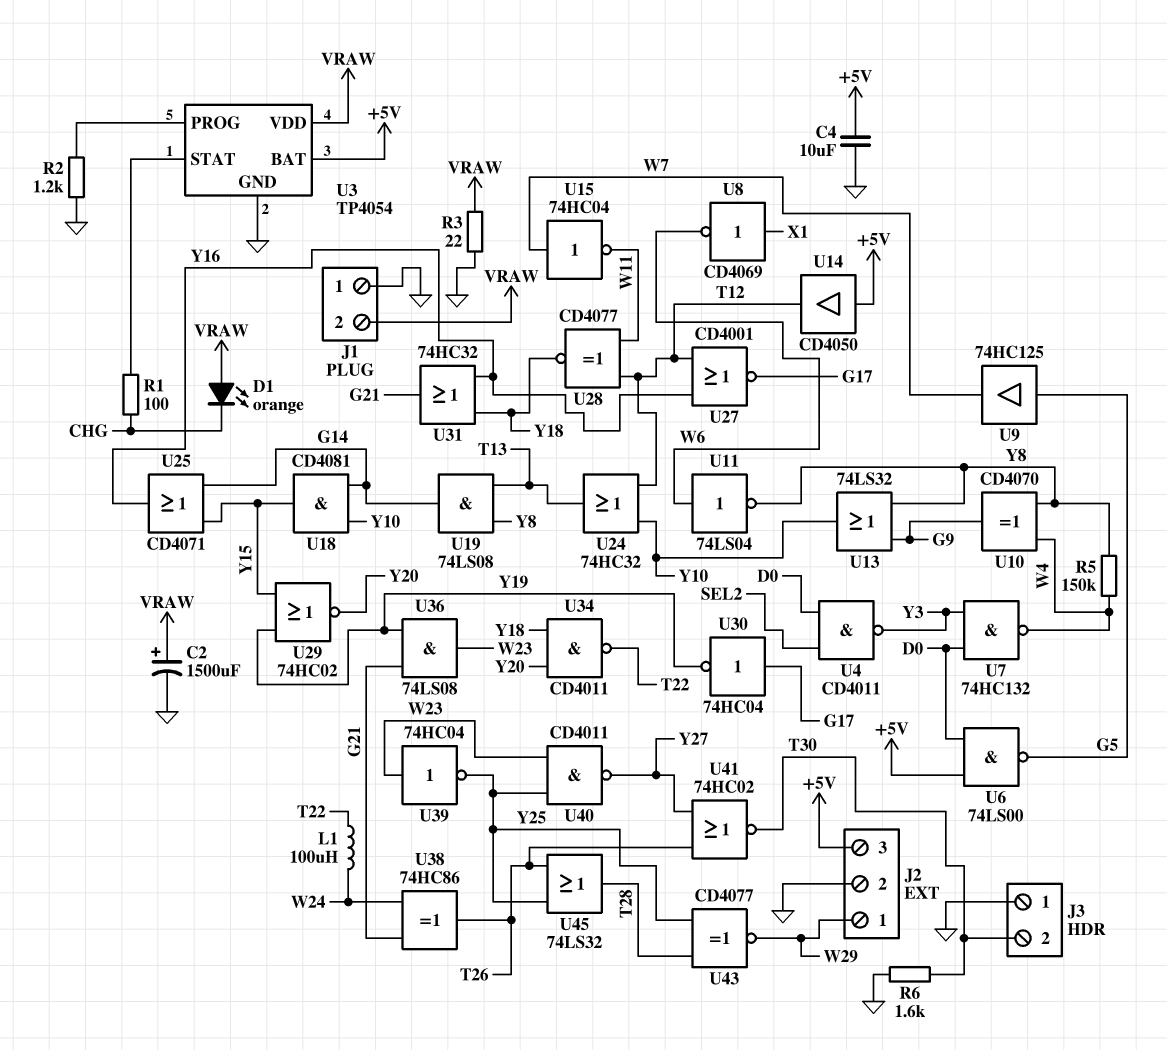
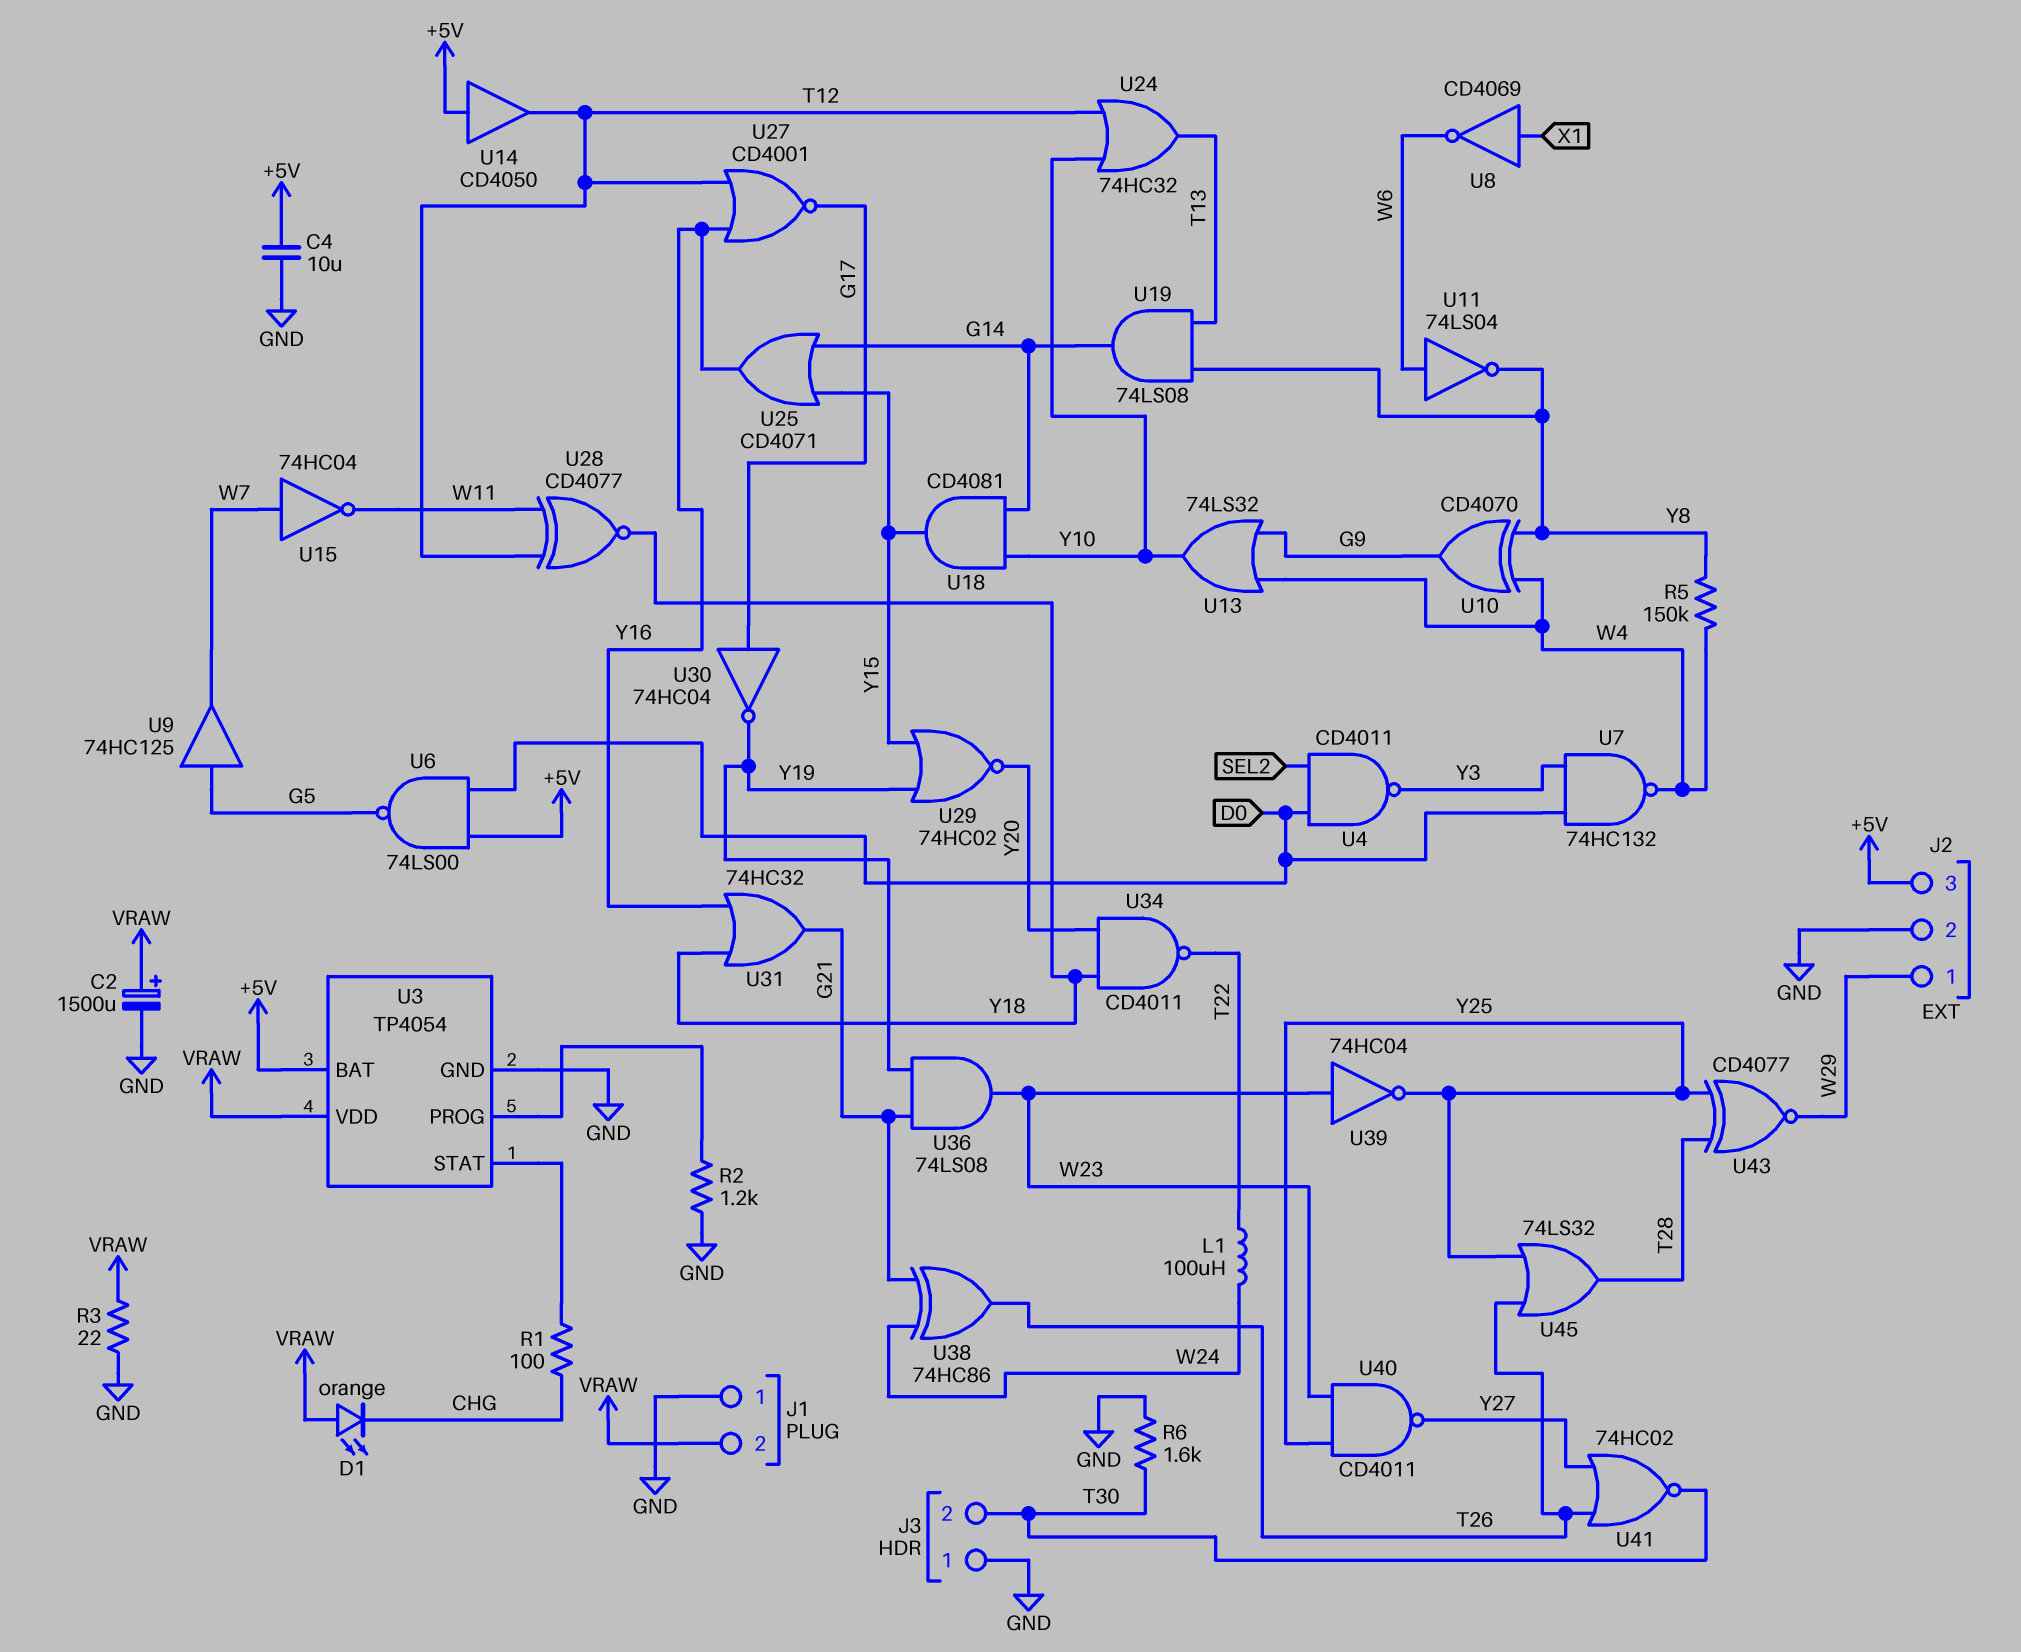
U13: OR 74LS32 (in G9, in Y8, out Y10) -> OR 74LS32 (in G9, in W4, out Y10)

